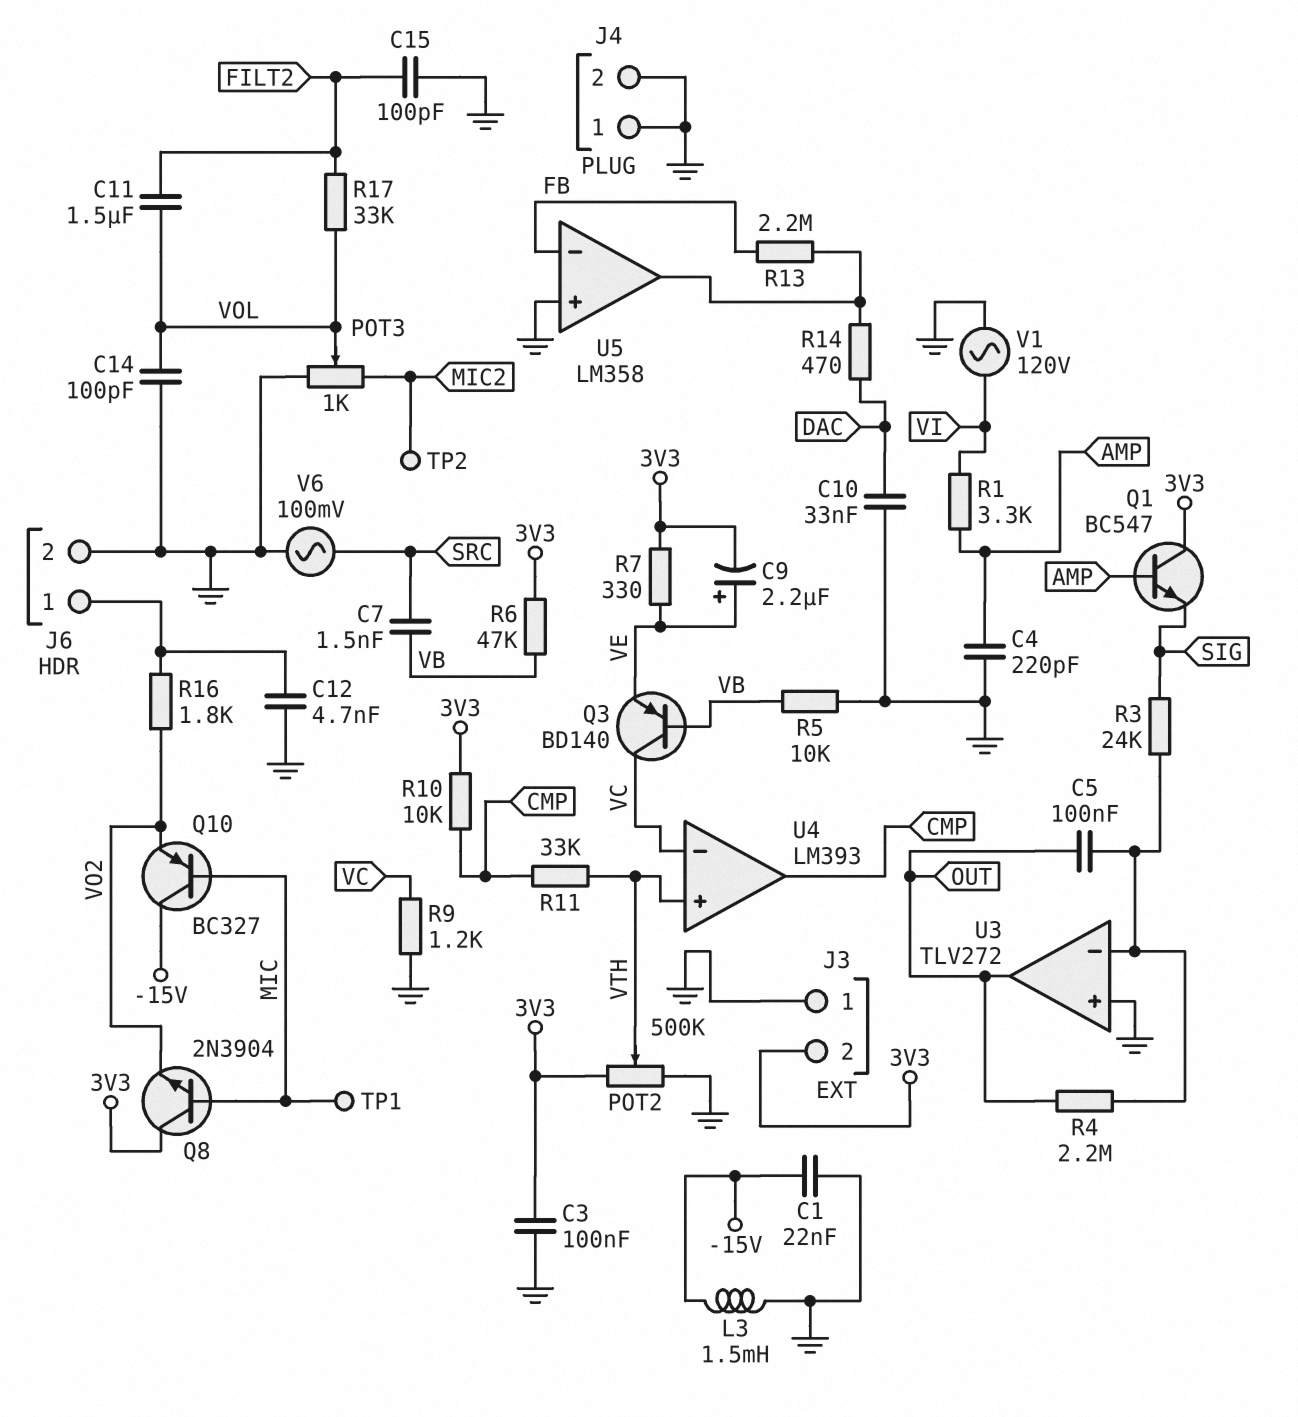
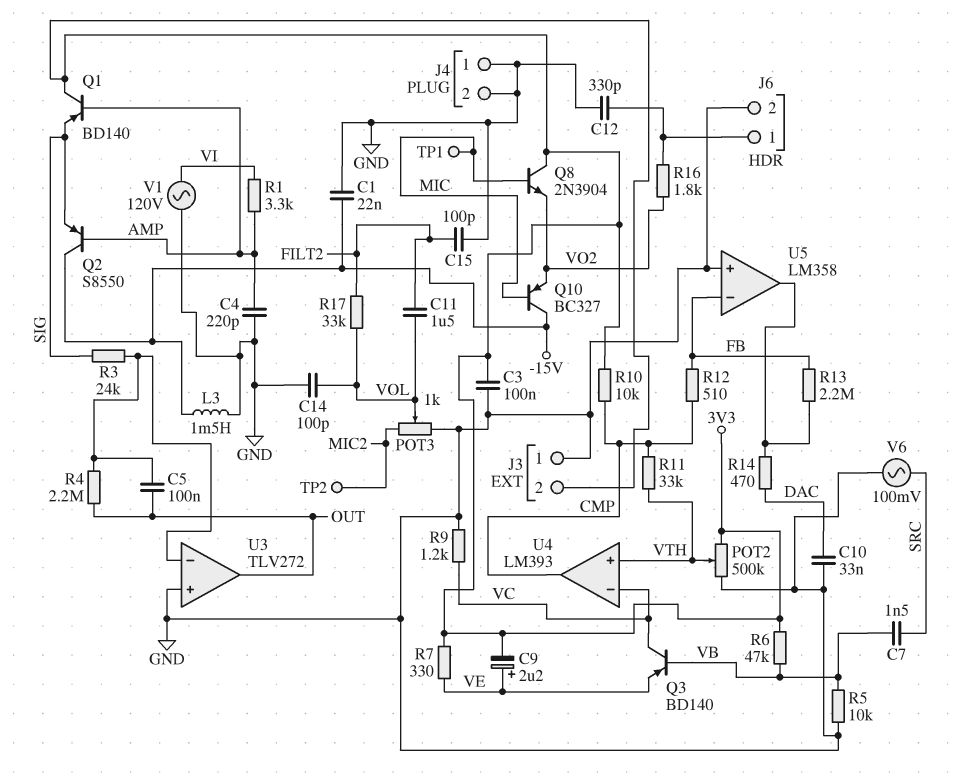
C12: 4.7nF (GND, J6/1) -> 330pF (GND, J6/1)
Q1: NPN BC547 (B AMP, C 3V3, E SIG) -> PNP BD140 (B AMP, C 3V3, E SIG)
Q2: none -> PNP S8550 (B AMP, C -15V, E SIG)
R12: none -> 510 (CMP, FB)

